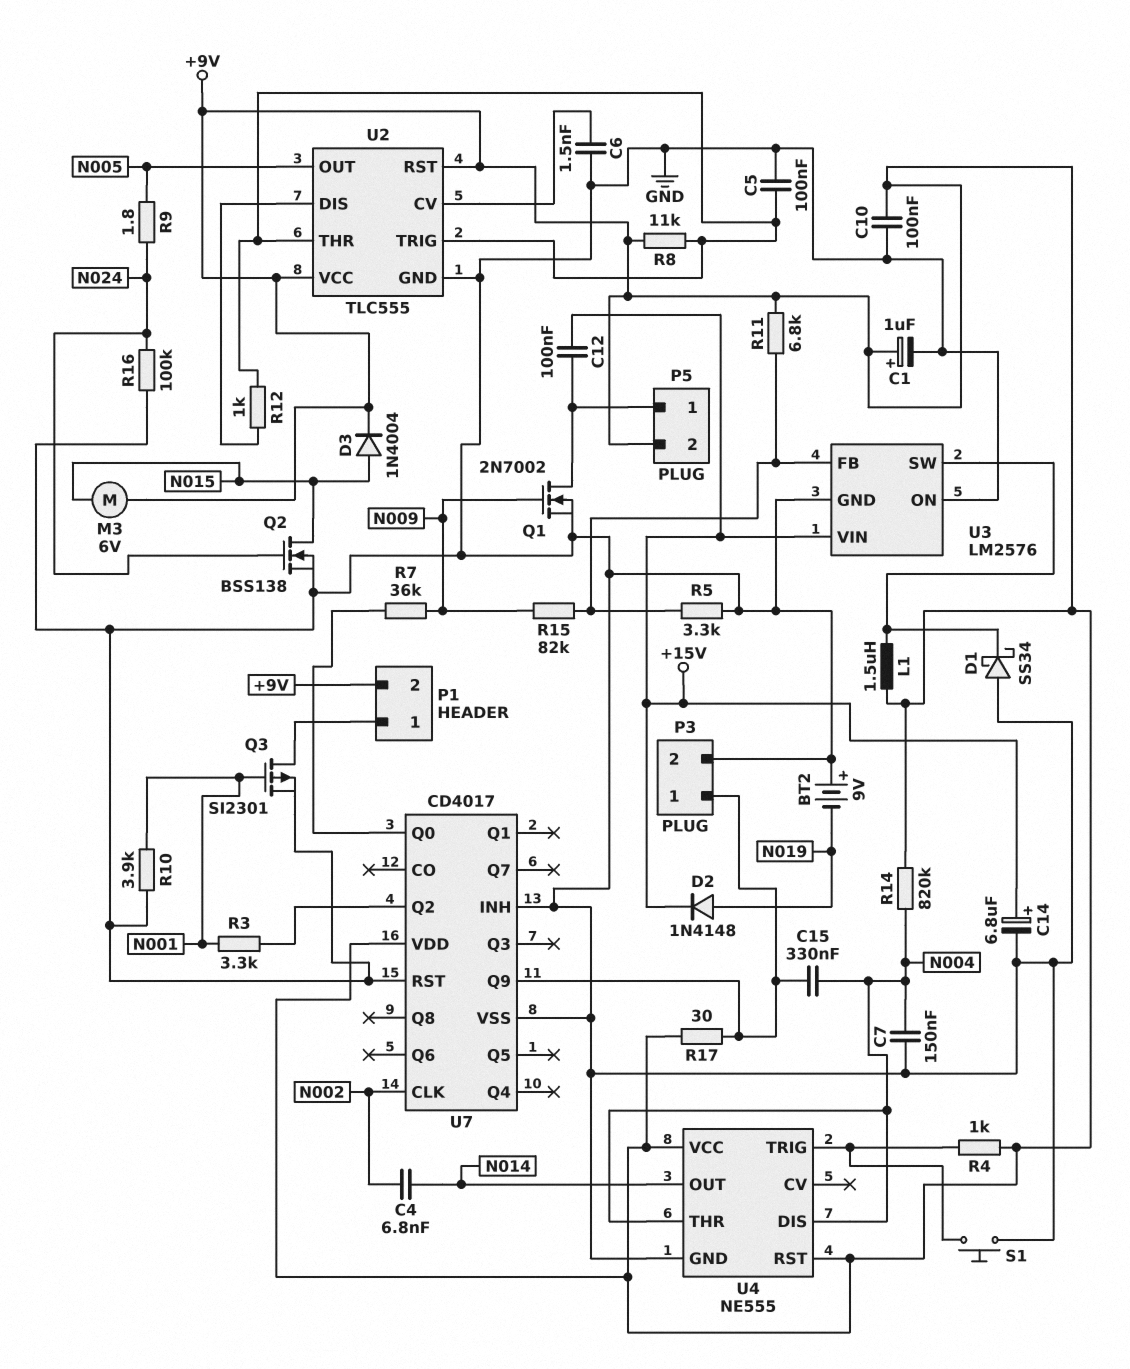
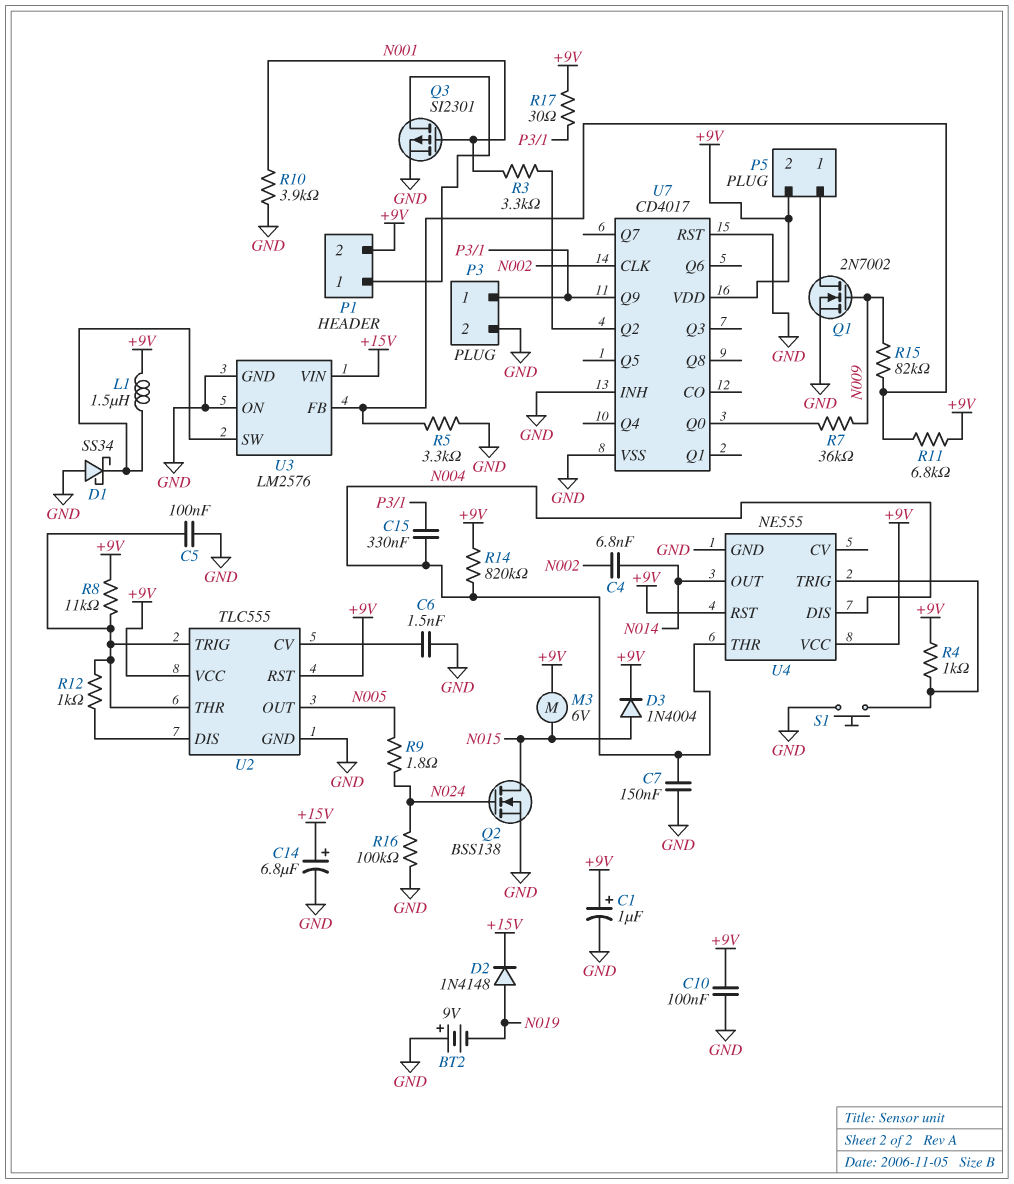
C12: 100nF (+15V, P5/1) -> none

